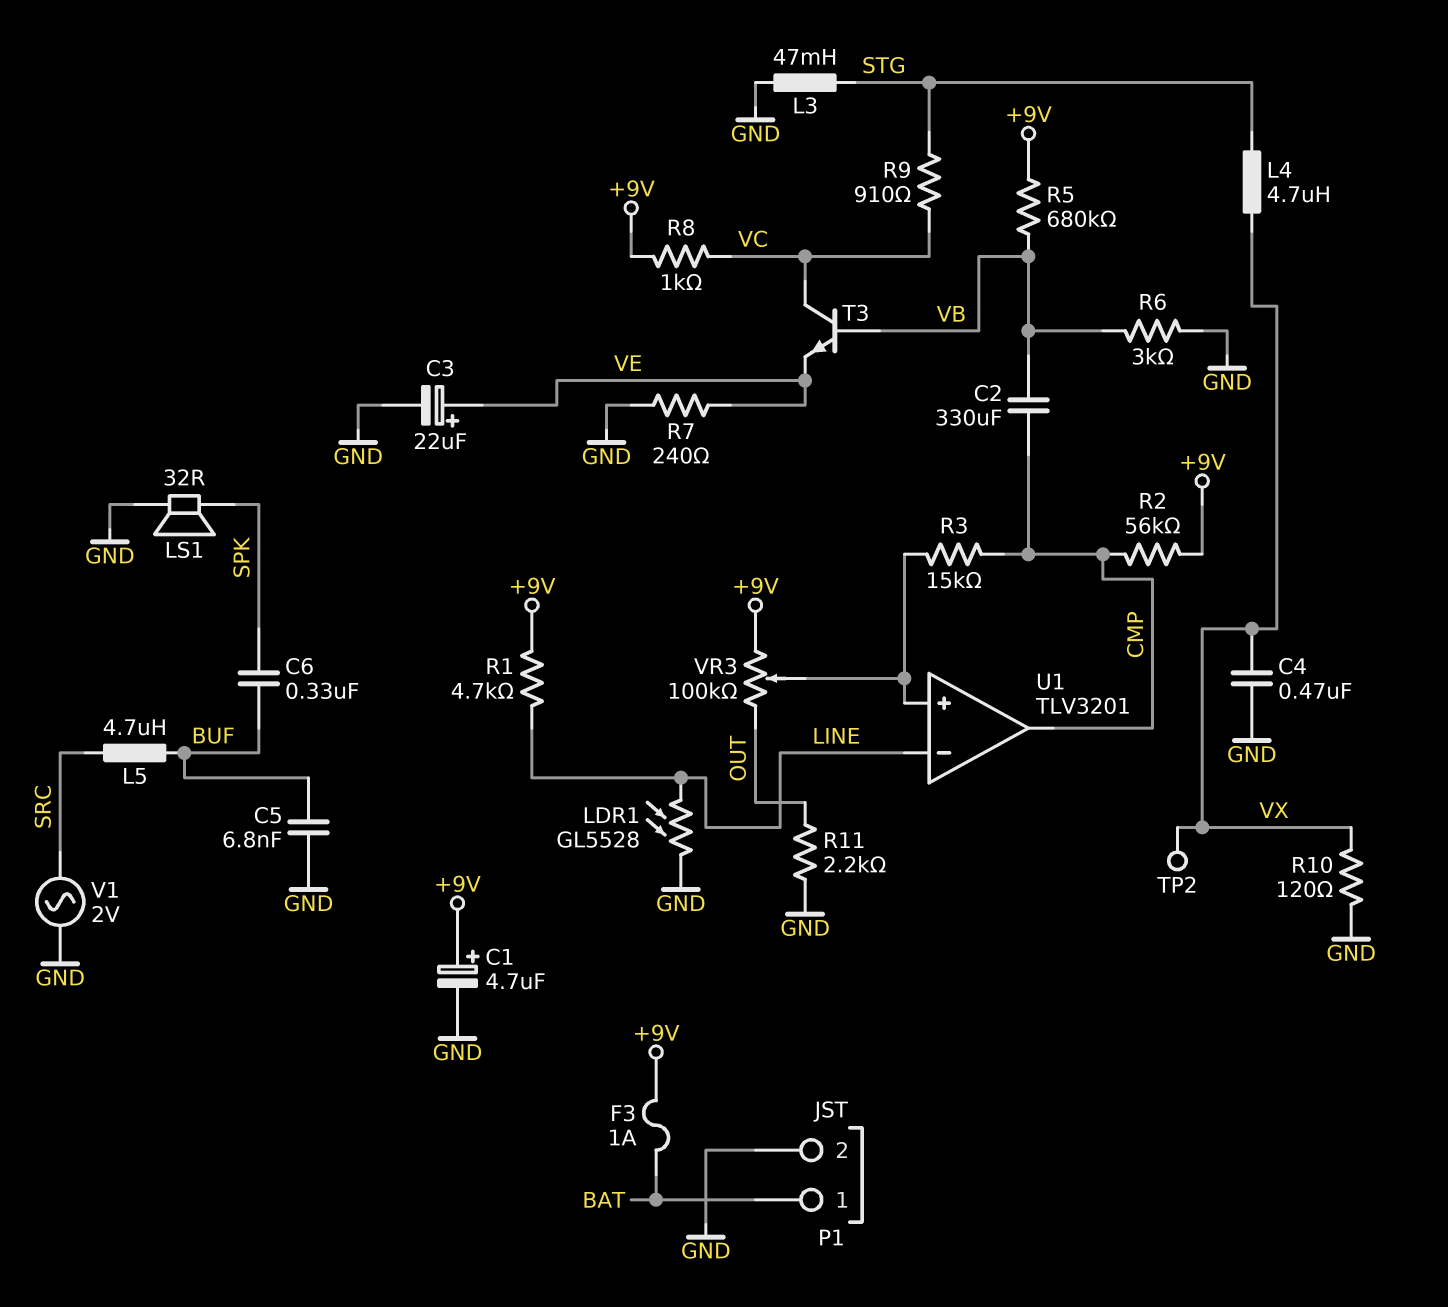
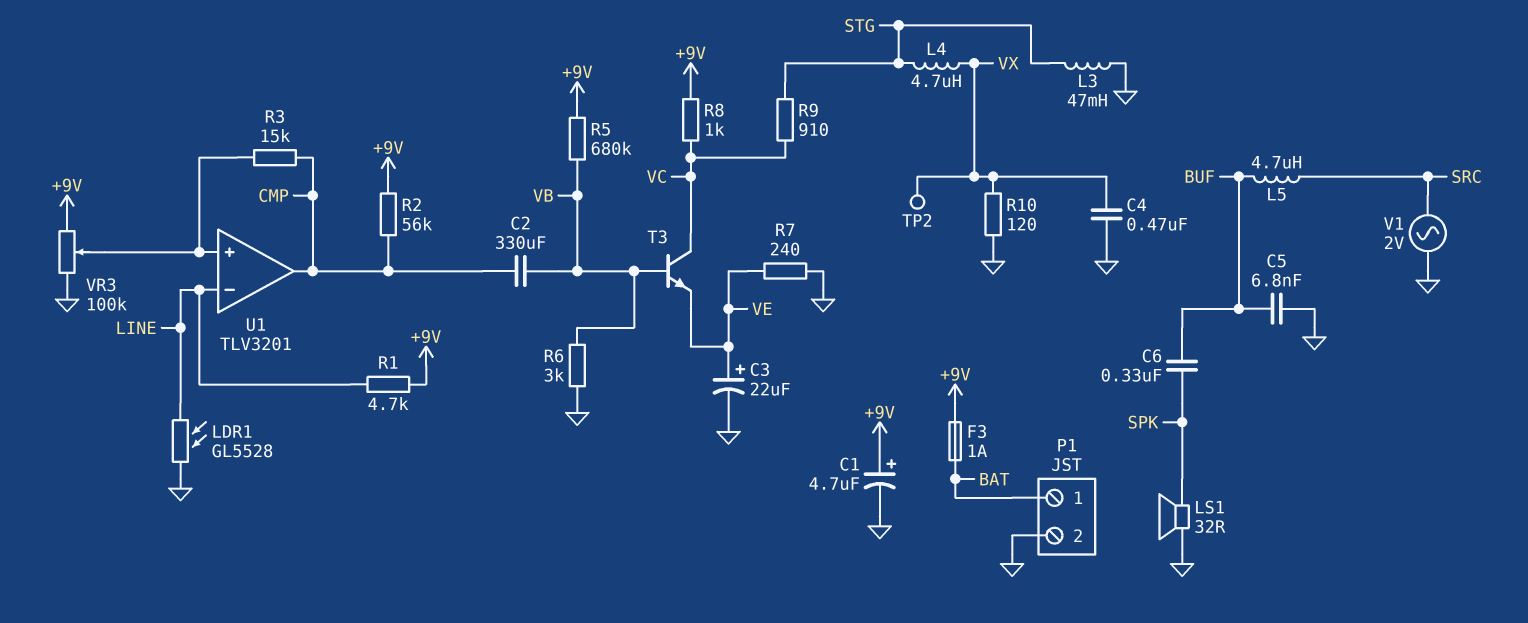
R11: 2.2k (GND, OUT) -> none
VR3: 100k (+9V, OUT, wiper U1/in+) -> 100k (+9V, GND, wiper U1/in+)

